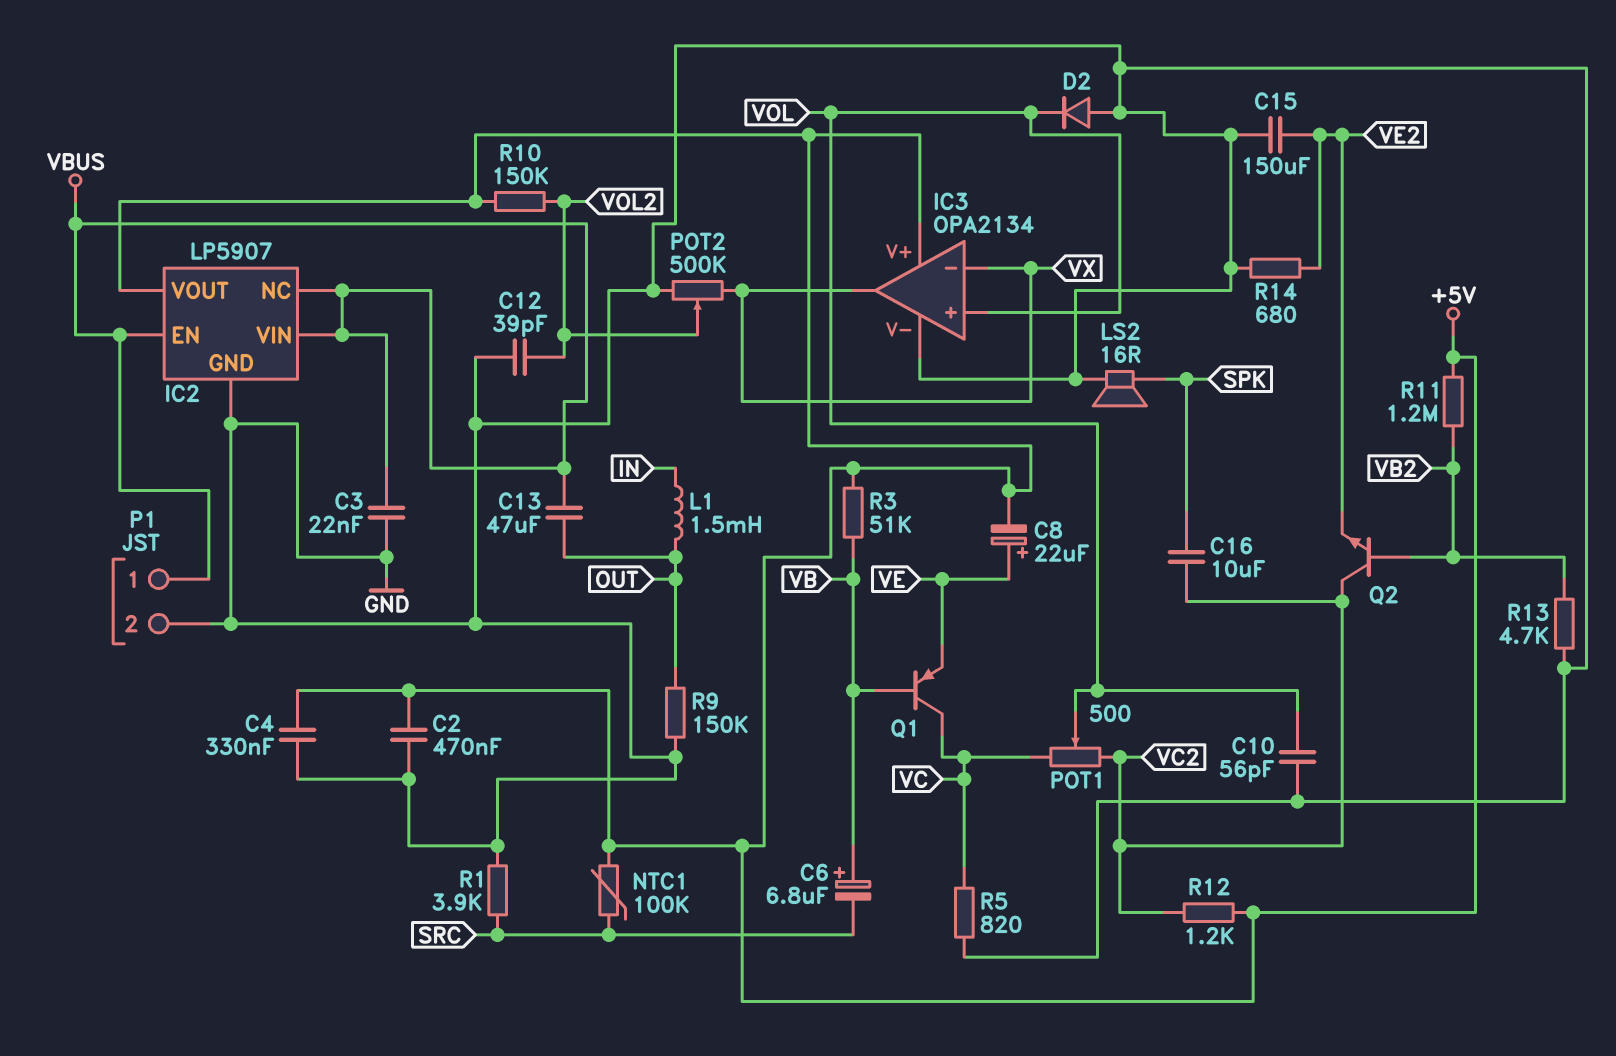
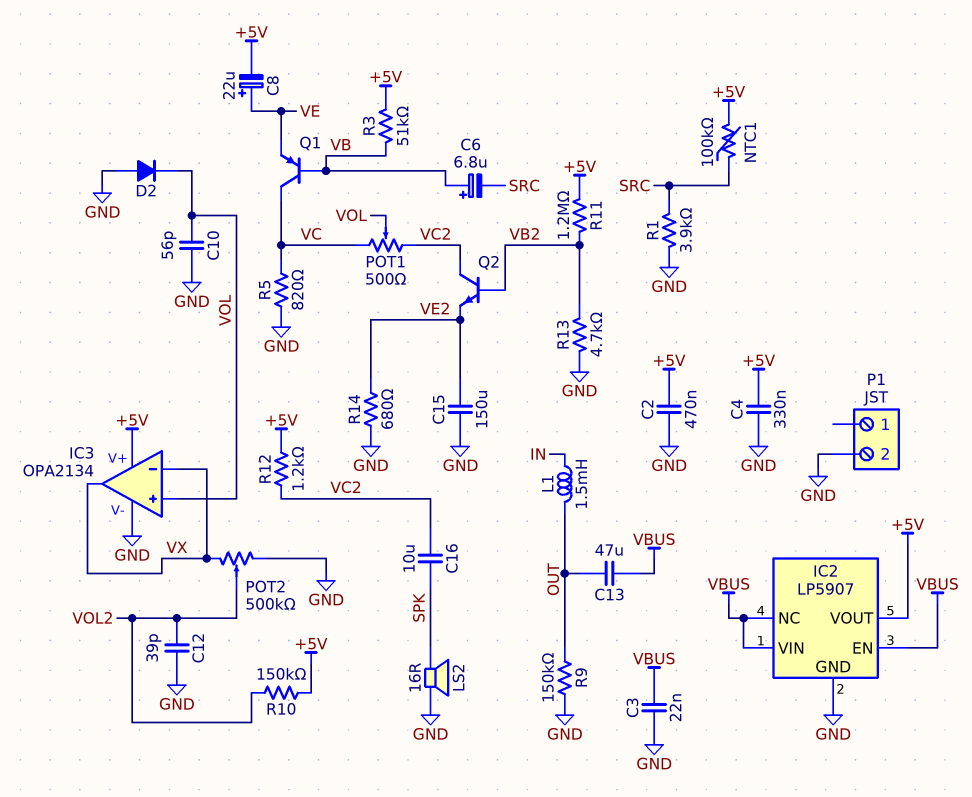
P1 pin 1: VBUS -> none

